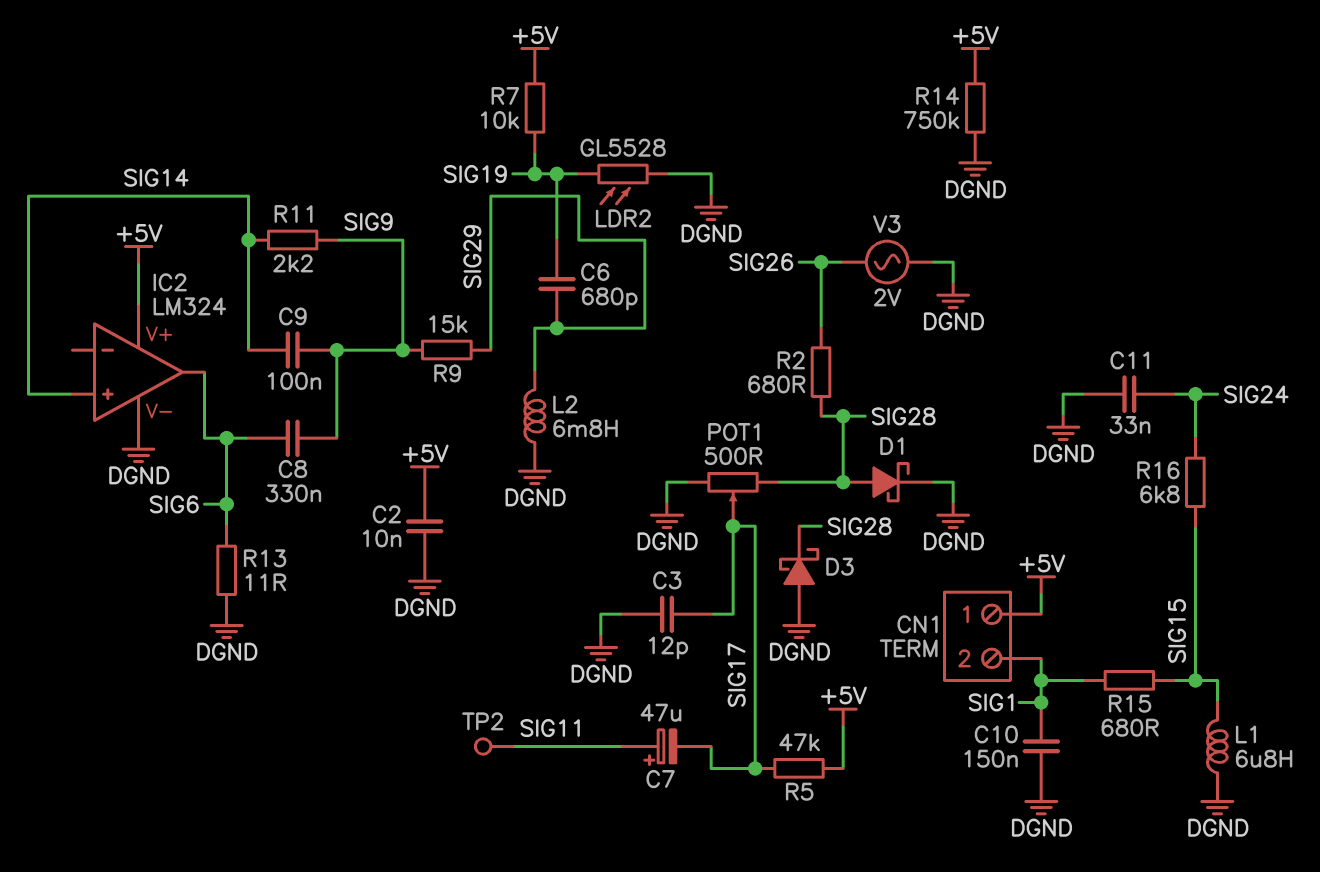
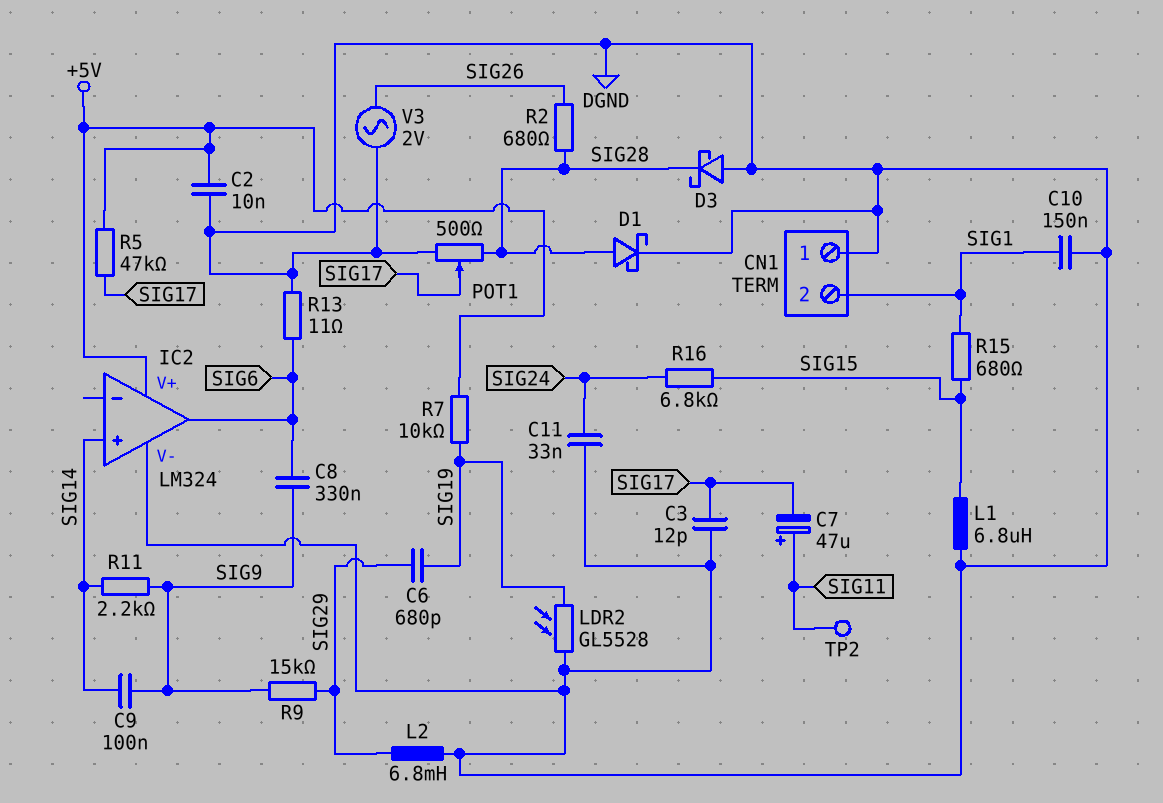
CN1 pin 1: +5V -> DGND
R14: 750k (+5V, DGND) -> none

